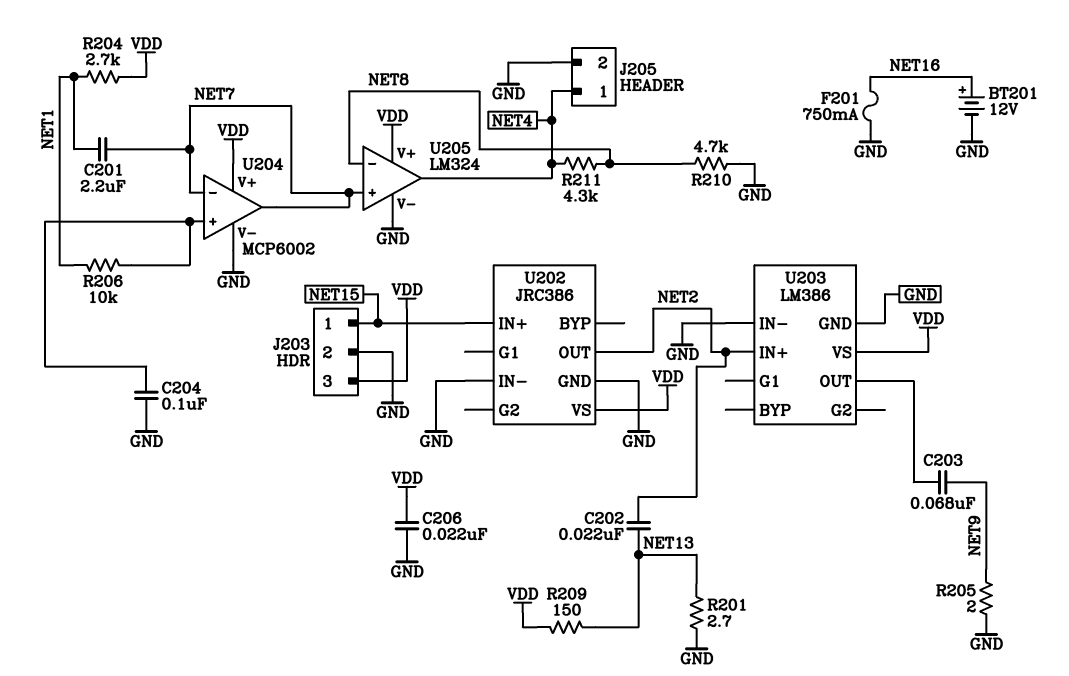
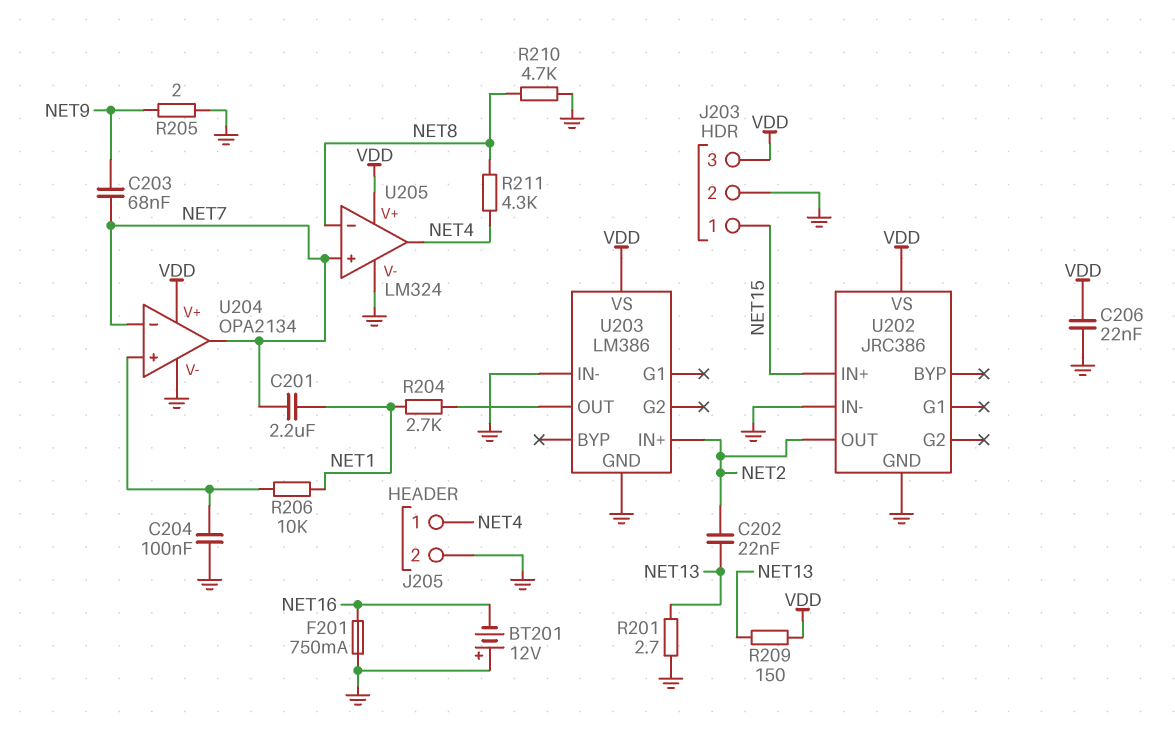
BT201: 12V (plus NET16, minus GND) -> 12V (plus GND, minus NET16)
C203: 68nF (NET9, U203/OUT) -> 68nF (NET7, NET9)
R204: 2.7k (NET1, VDD) -> 2.7k (NET1, U203/OUT)
U204: MCP6002 -> OPA2134

